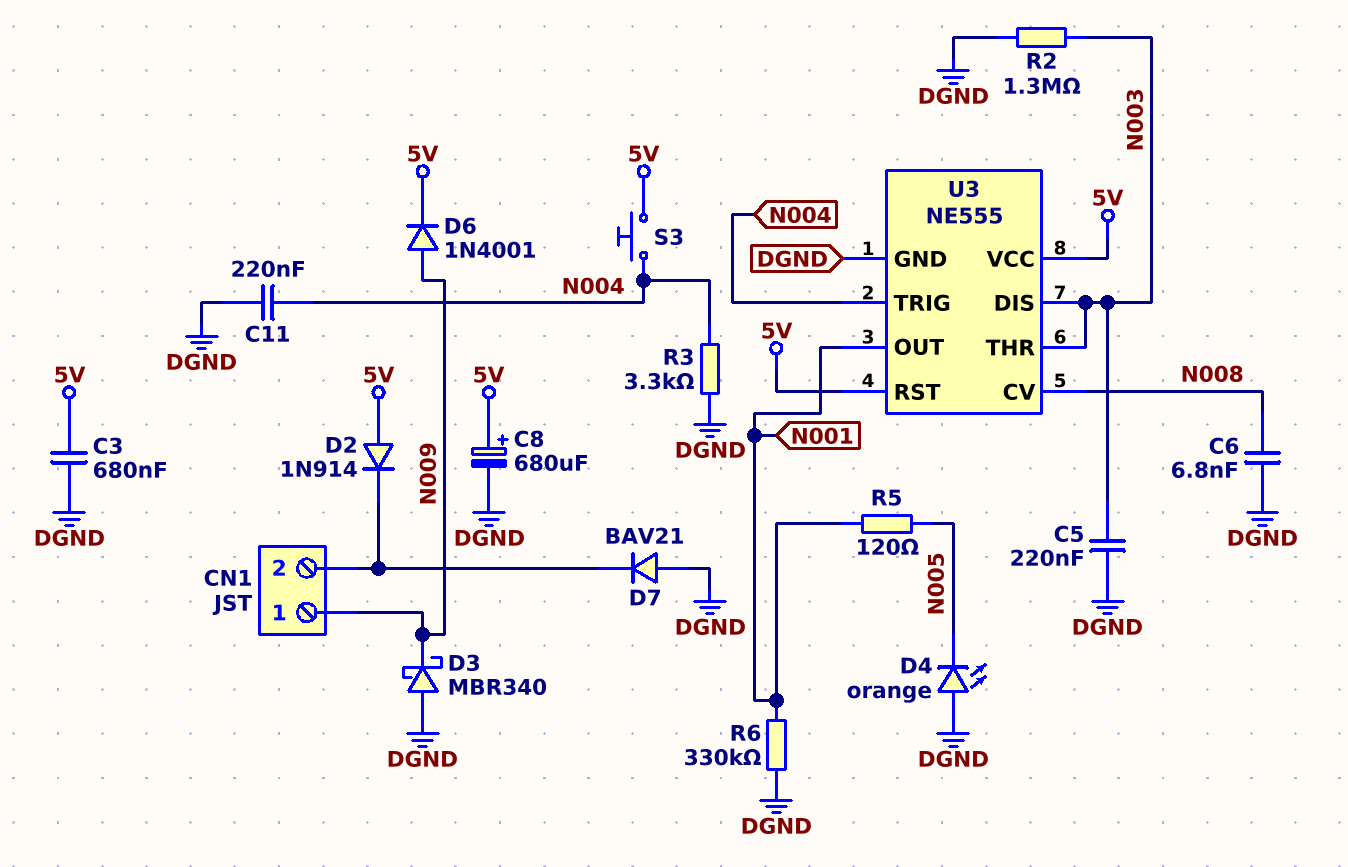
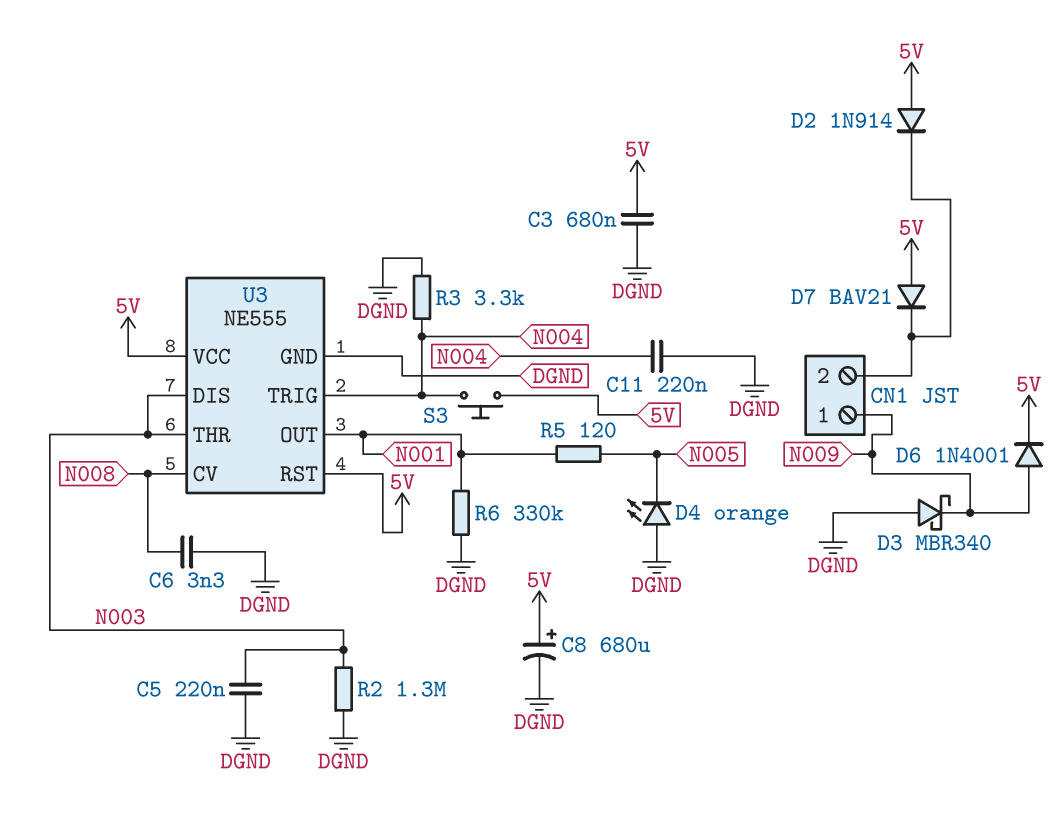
C6: 6.8nF (DGND, N008) -> 3.3nF (DGND, N008)
D7: diode BAV21 (A DGND, K CN1/2) -> diode BAV21 (A 5V, K CN1/2)

